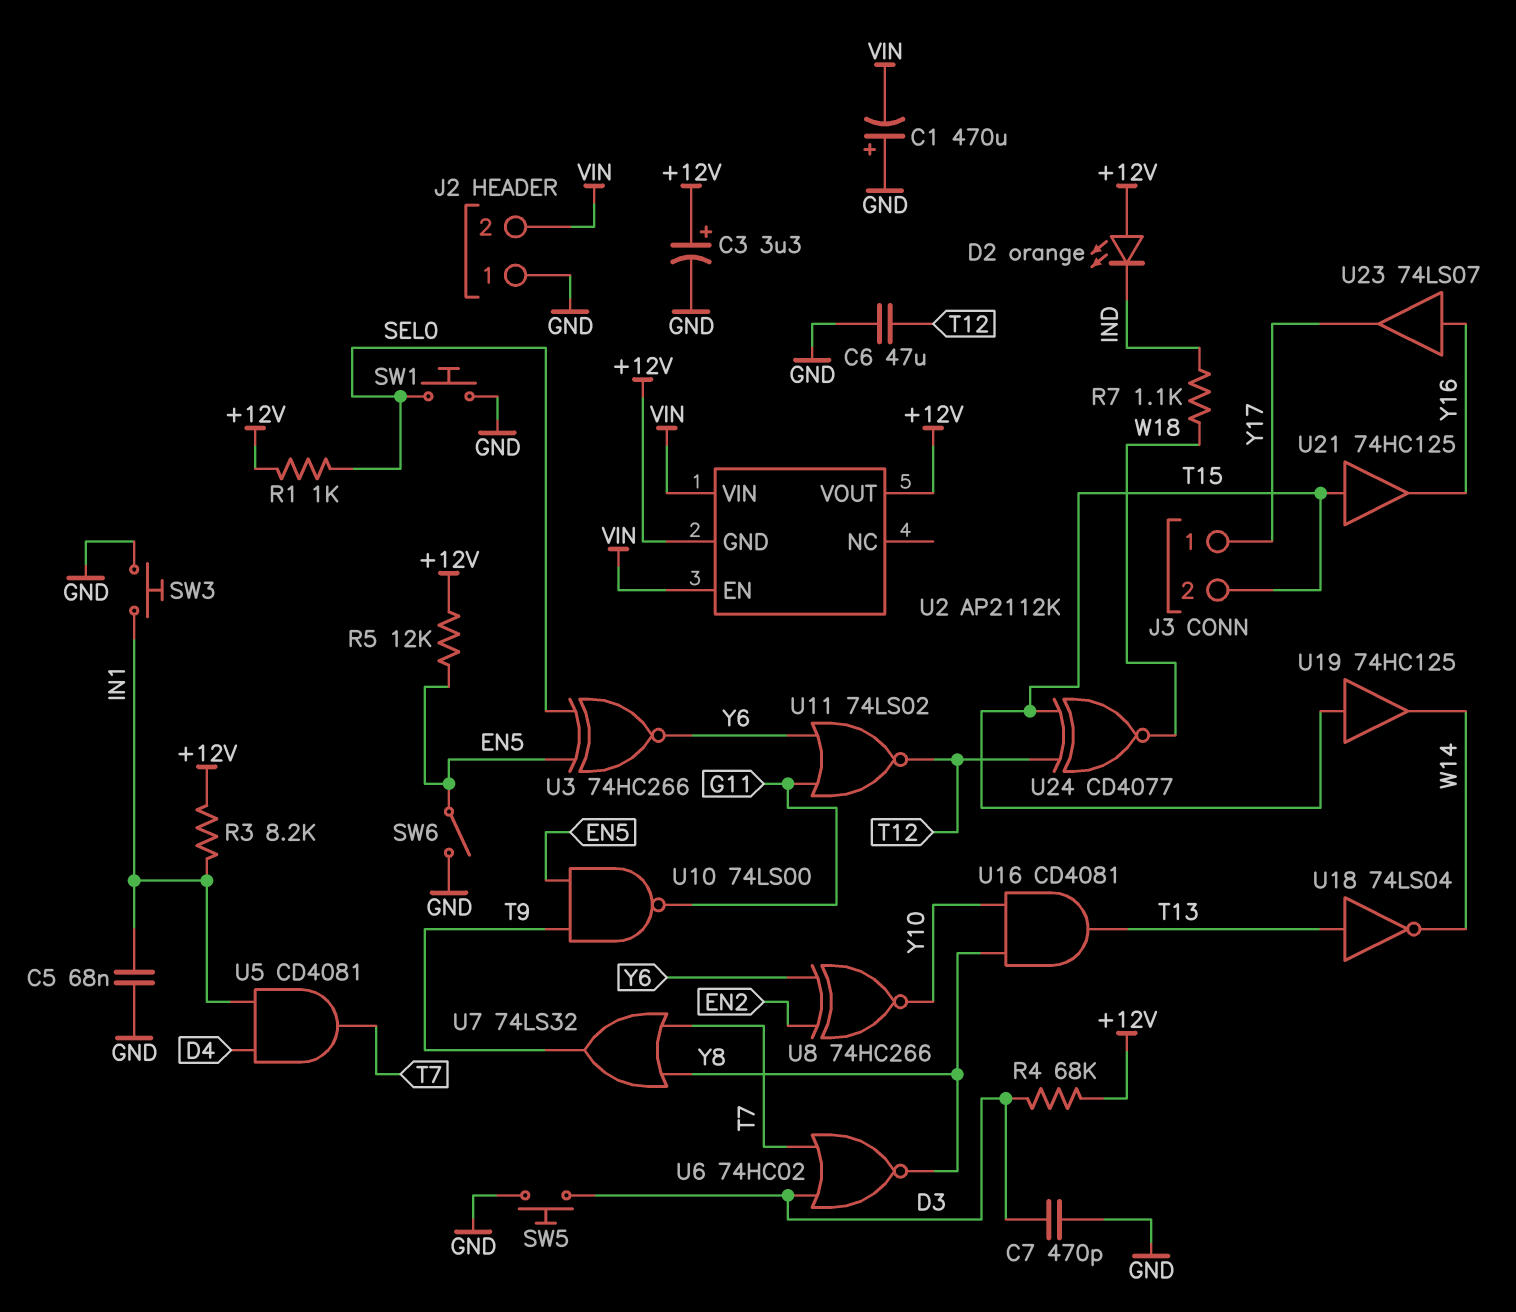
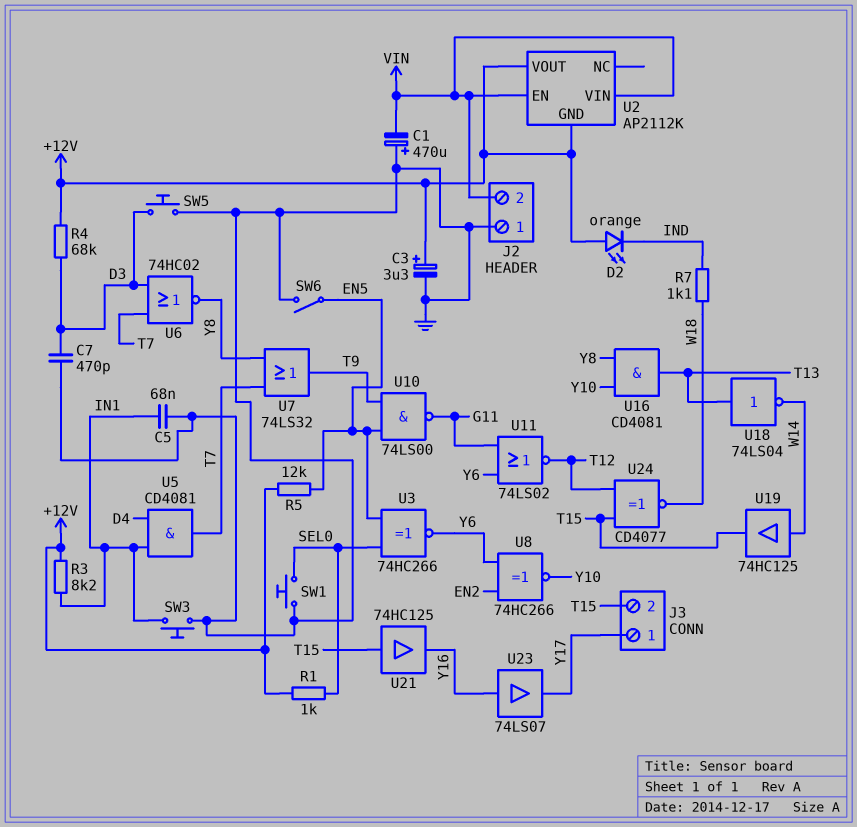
C6: 47uF (GND, T12) -> none
U19: buffer 74HC125 (in T15, out W14) -> buffer 74HC125 (in W14, out T15)

